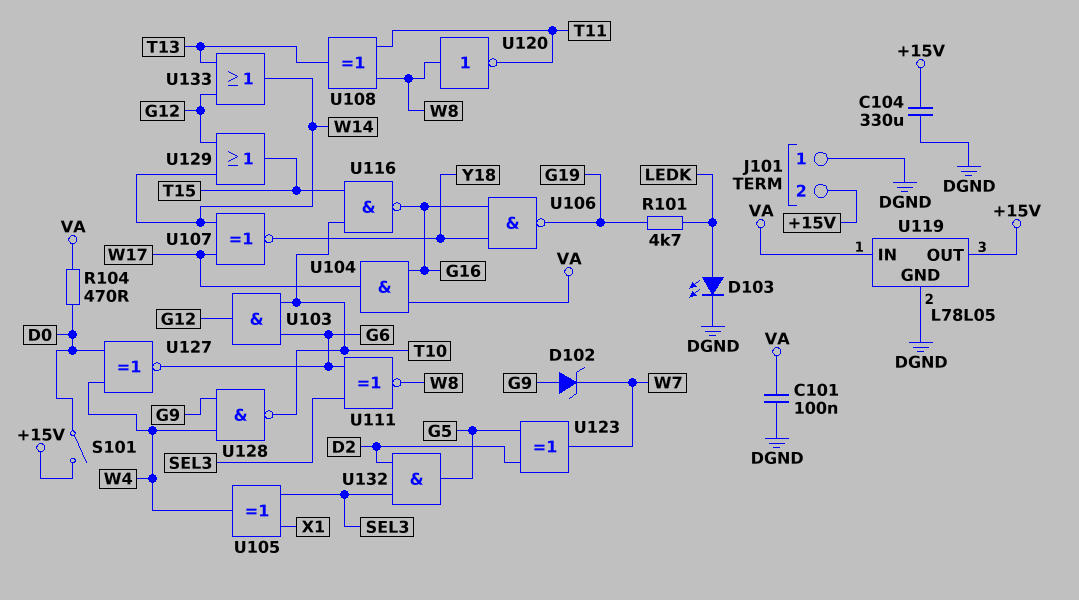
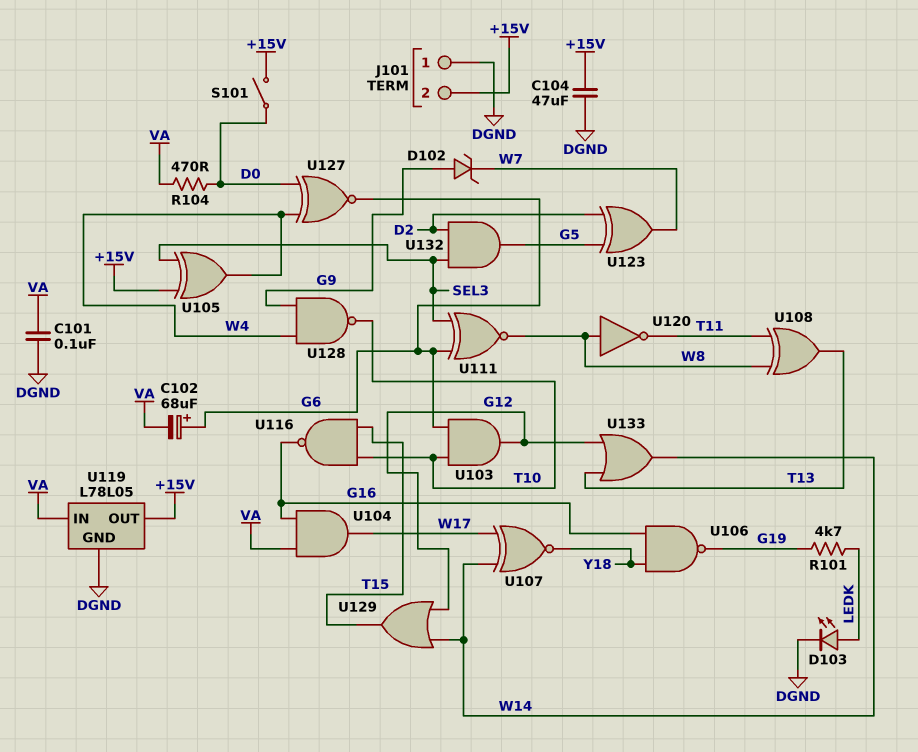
C102: none -> 68uF (plus G6, minus VA)
C104: 330uF (+15V, DGND) -> 47uF (+15V, DGND)
U105: XOR (in SEL3, in X1, out W4) -> XOR (in +15V, in SEL3, out W4)

